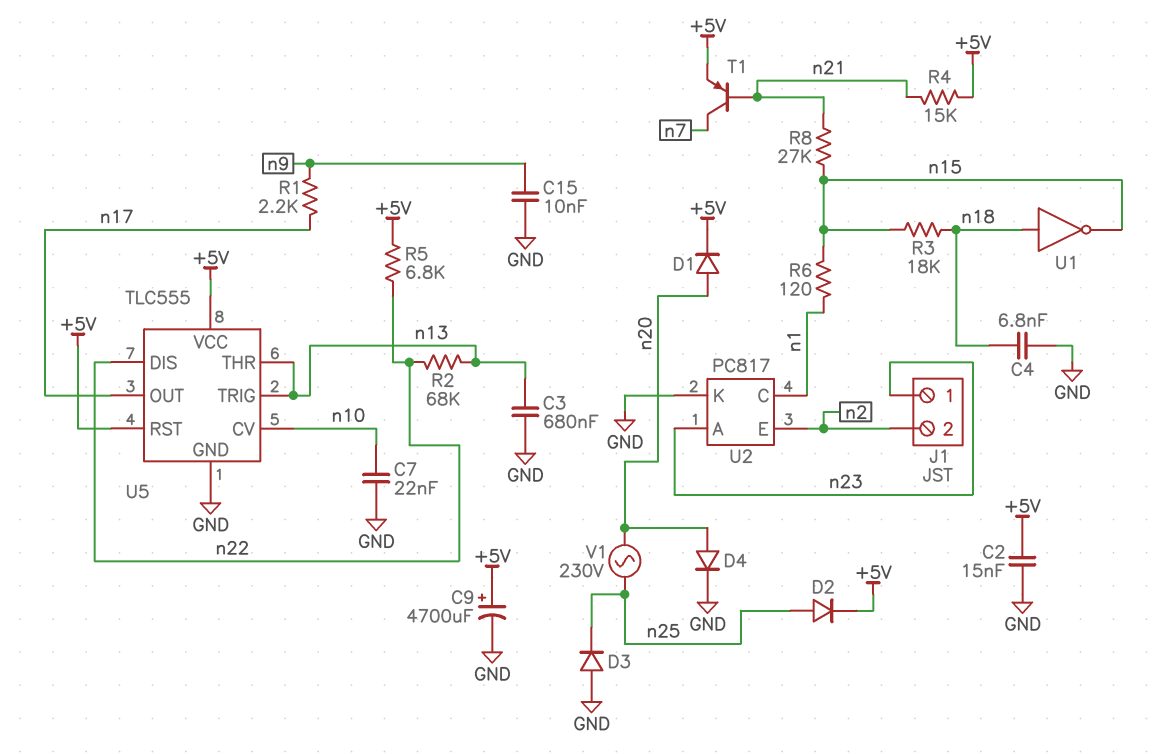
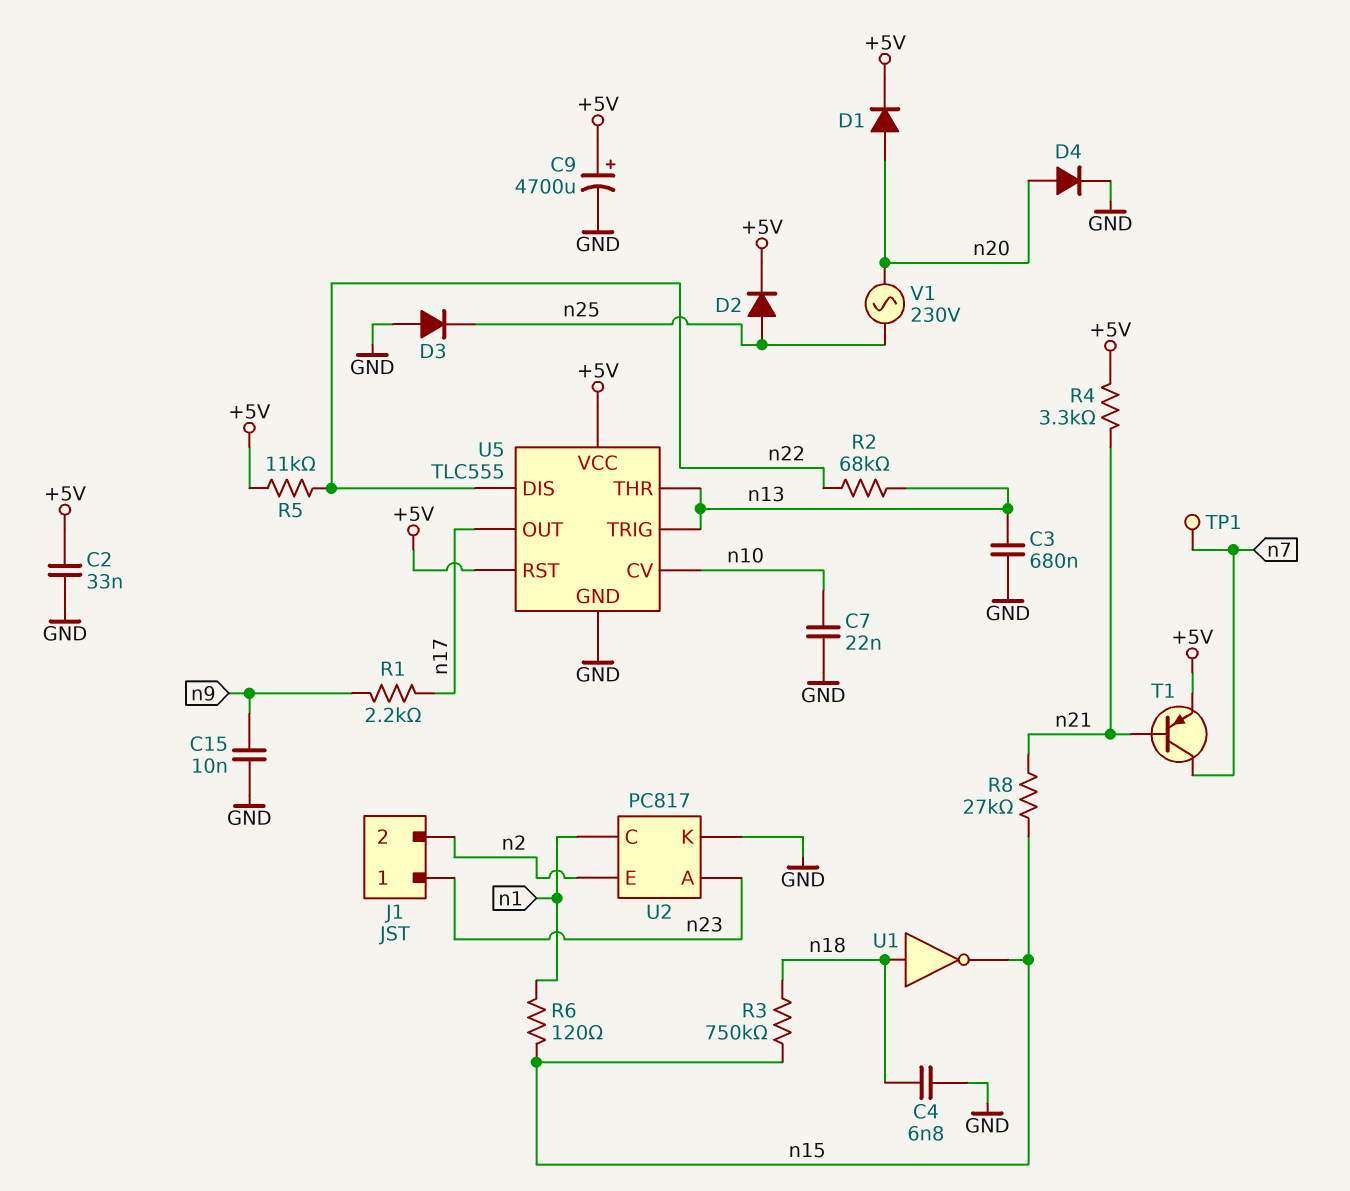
C2: 15nF (+5V, GND) -> 33nF (+5V, GND)
R3: 18k (n15, n18) -> 750k (n15, n18)
R4: 15k (+5V, n21) -> 3.3k (+5V, n21)
R5: 6.8k (+5V, n22) -> 11k (+5V, n22)
TP1: none -> test point (n7)

